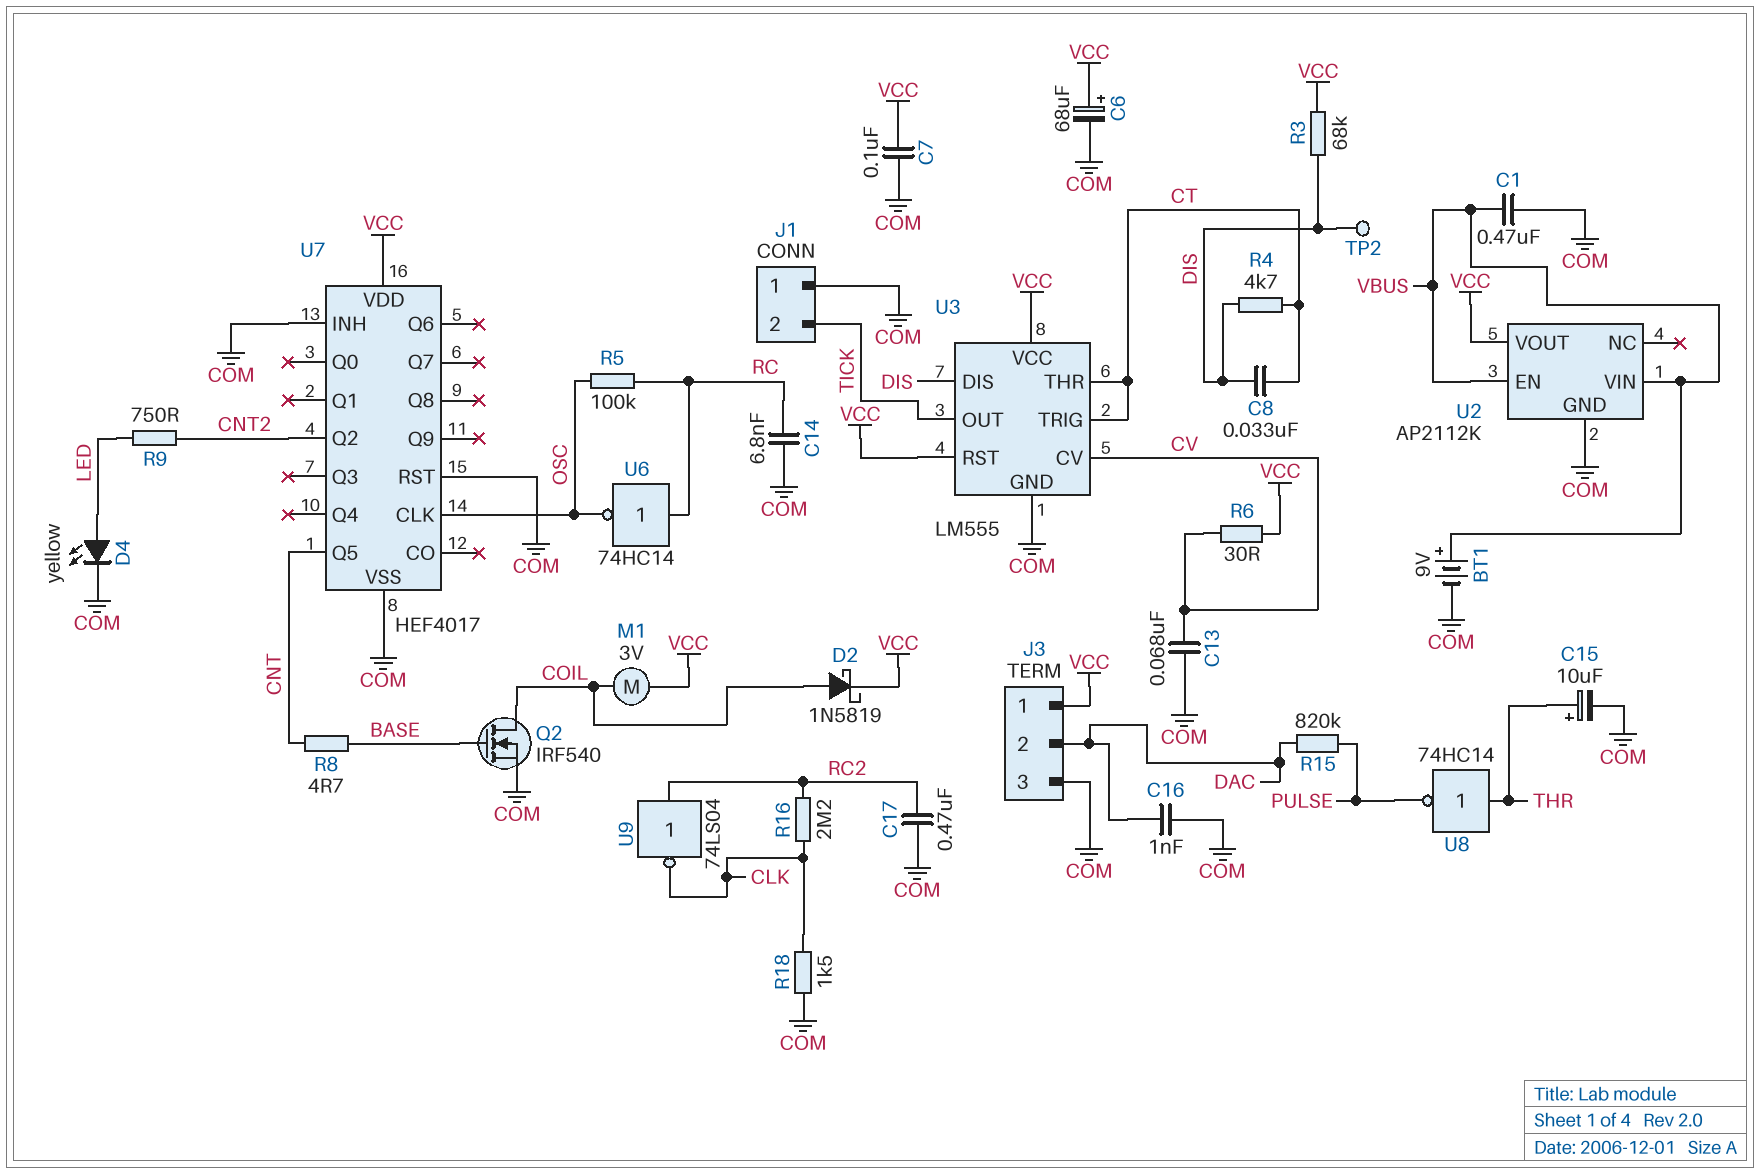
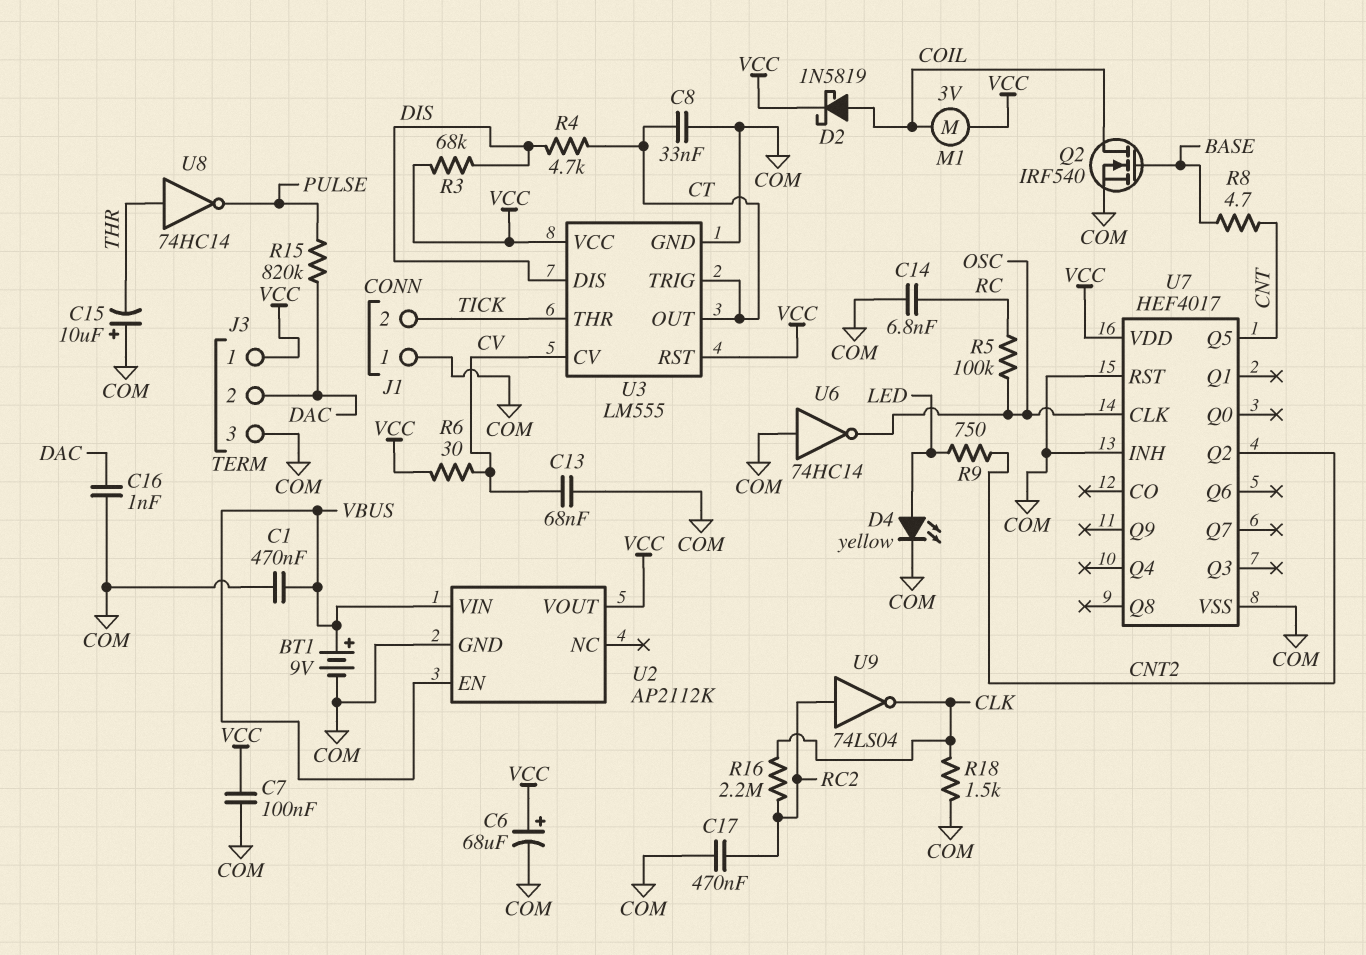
C8: 33nF (CT, DIS) -> 33nF (COM, CT)
C15: 10uF (plus THR, minus COM) -> 10uF (plus COM, minus THR)
TP2: test point (DIS) -> none
U3 pin OUT: TICK -> CT
U3 pin THR: CT -> TICK
U6: NOT 74HC14 (in RC, out OSC) -> NOT 74HC14 (in COM, out OSC)

